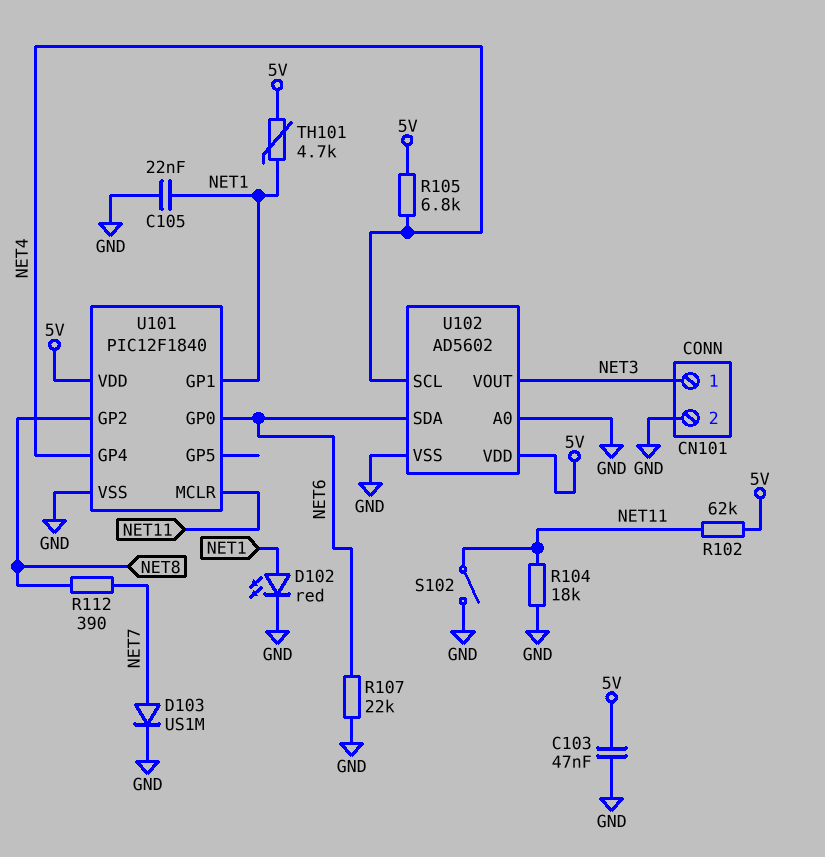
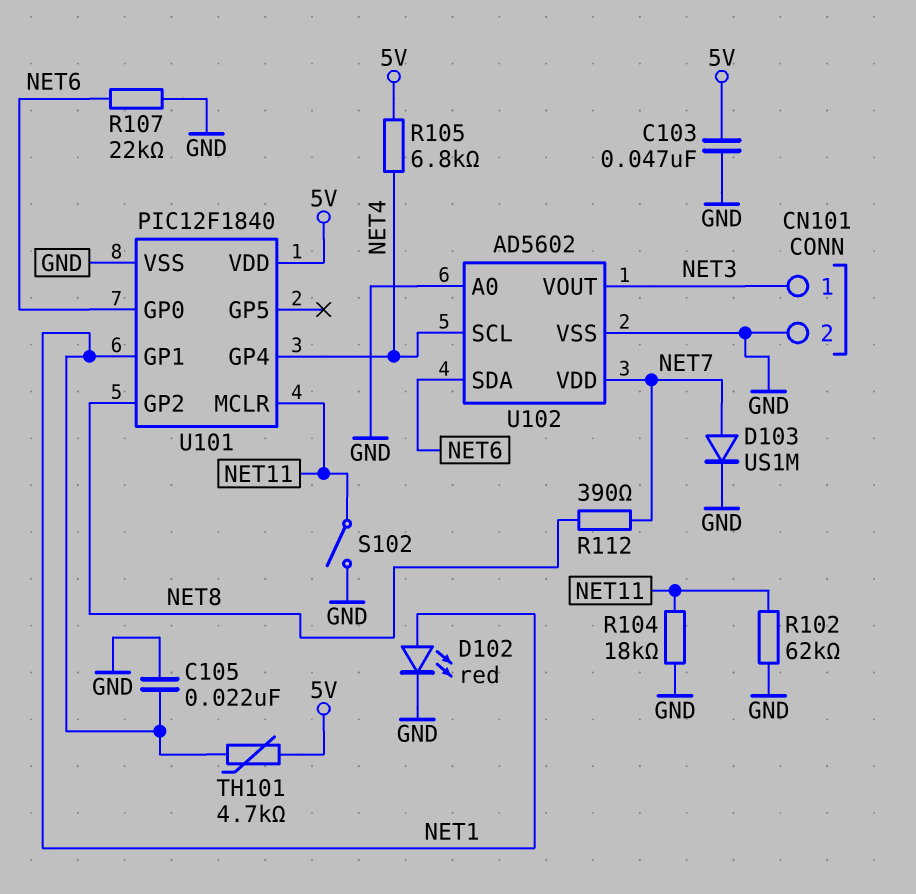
R102: 62k (5V, NET11) -> 62k (GND, NET11)
U102 pin VDD: 5V -> NET7

